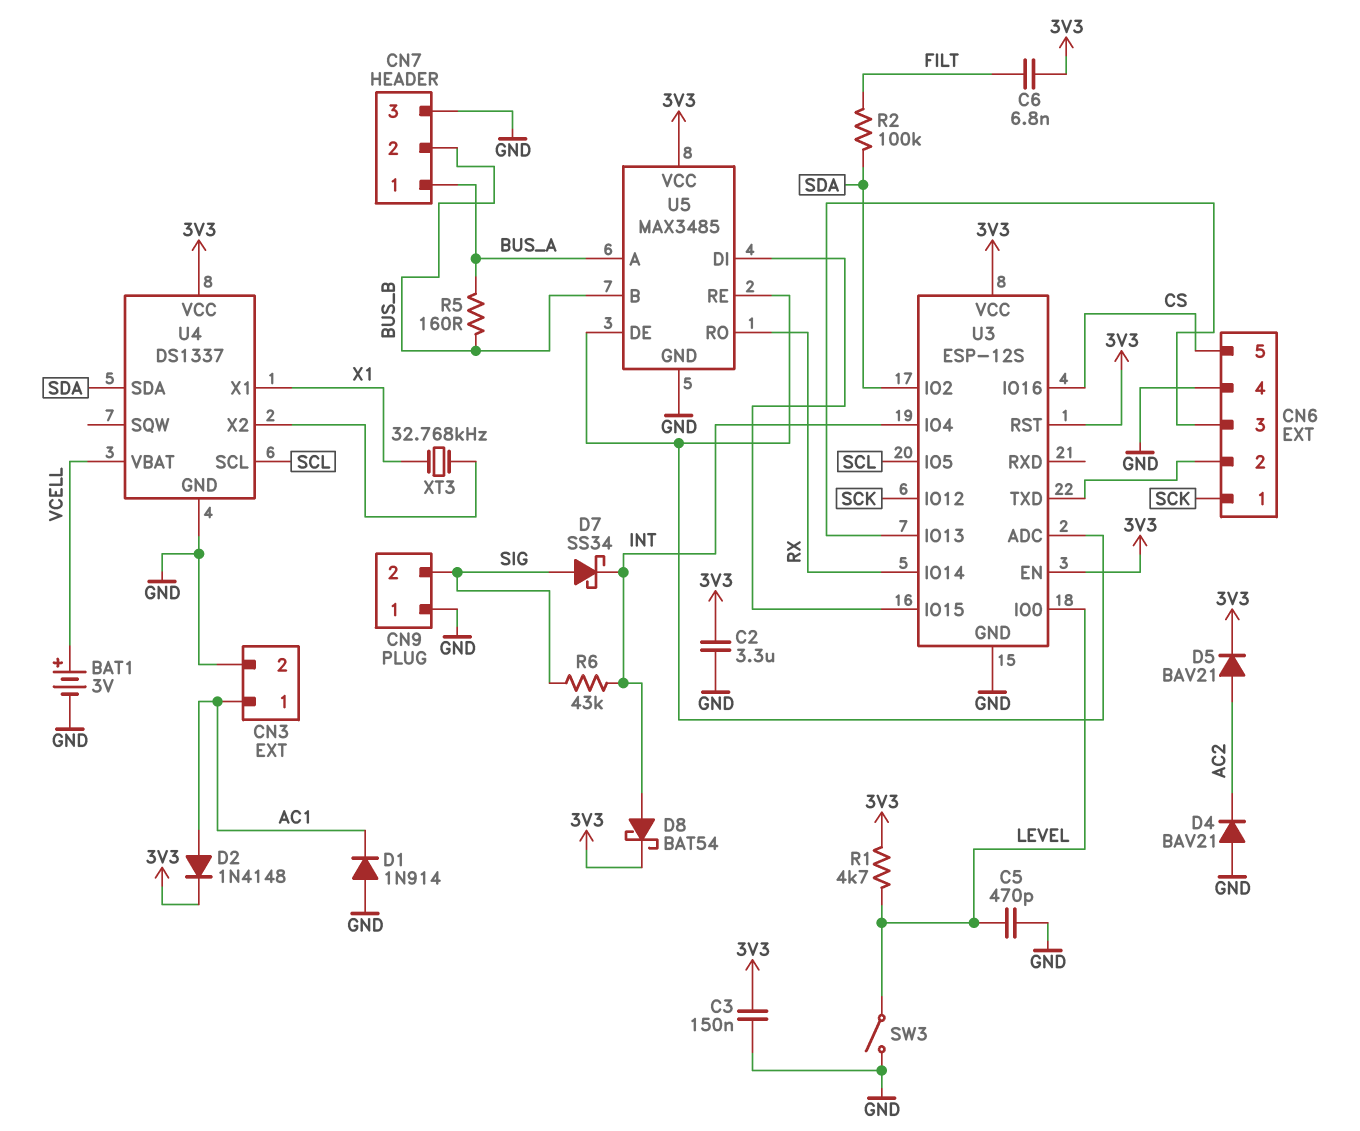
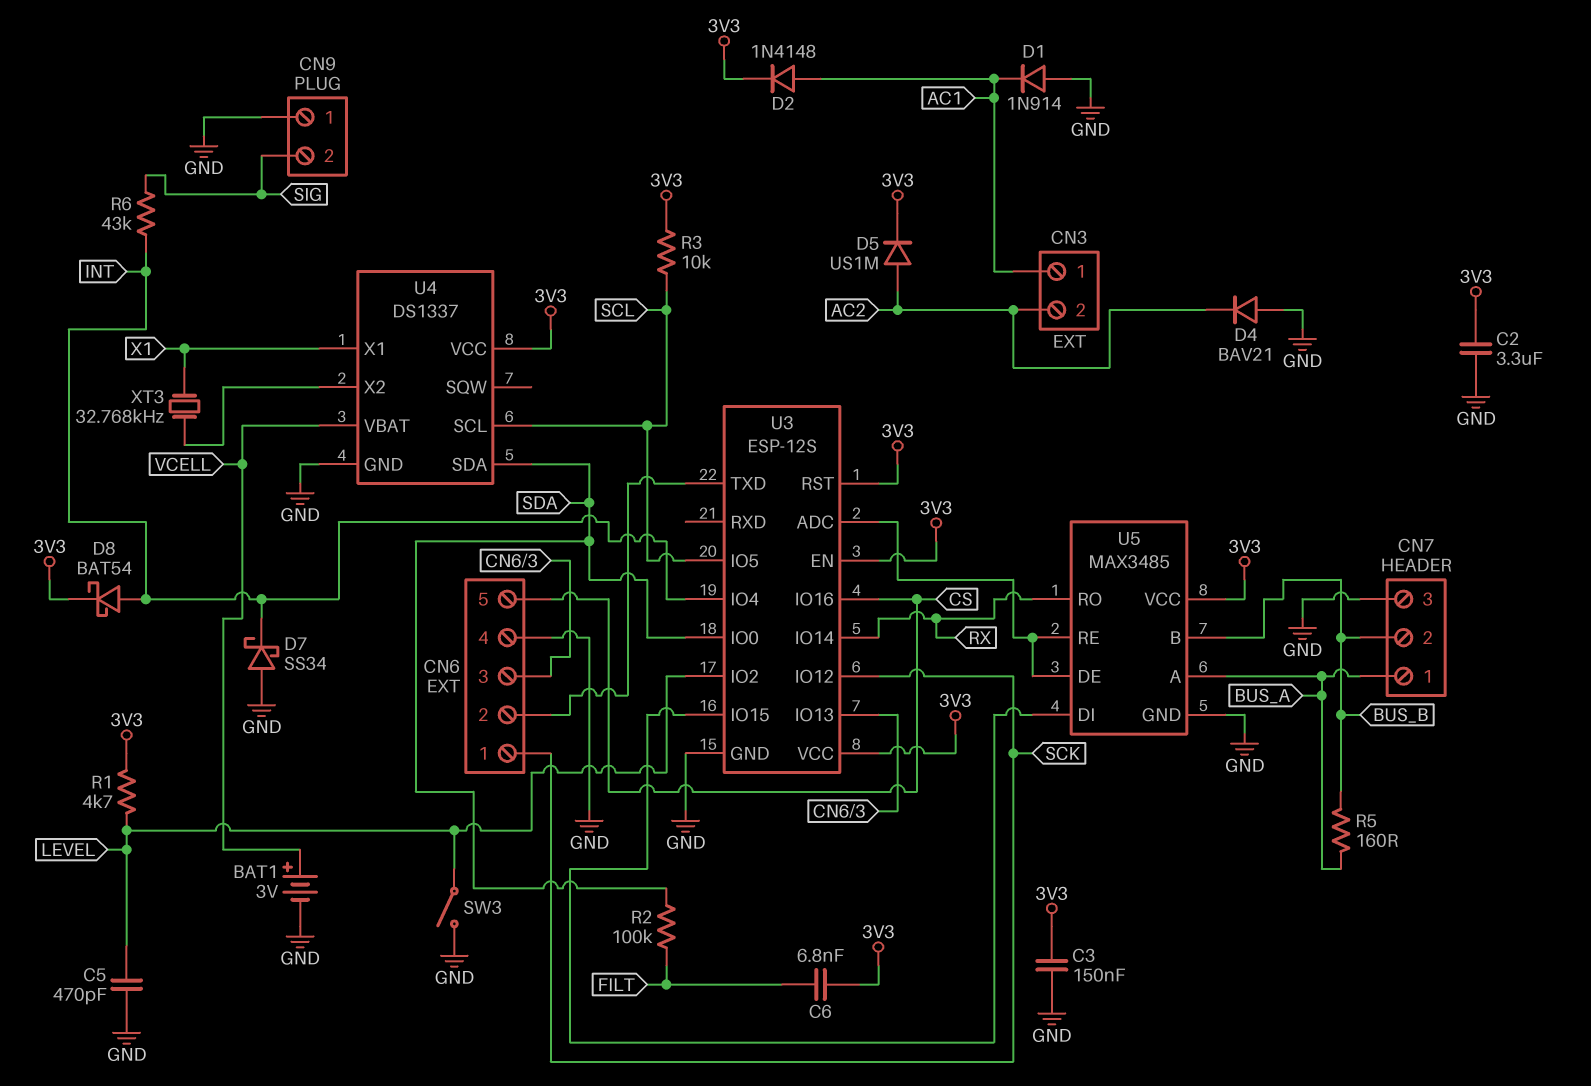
CN3 pin 2: GND -> AC2
D5: diode BAV21 (A AC2, K 3V3) -> diode US1M (A AC2, K 3V3)
D7: schottky SS34 (A SIG, K INT) -> schottky SS34 (A GND, K INT)
R3: none -> 10k (3V3, SCL)
U3 pin IO0: LEVEL -> SDA
U3 pin IO2: SDA -> LEVEL

